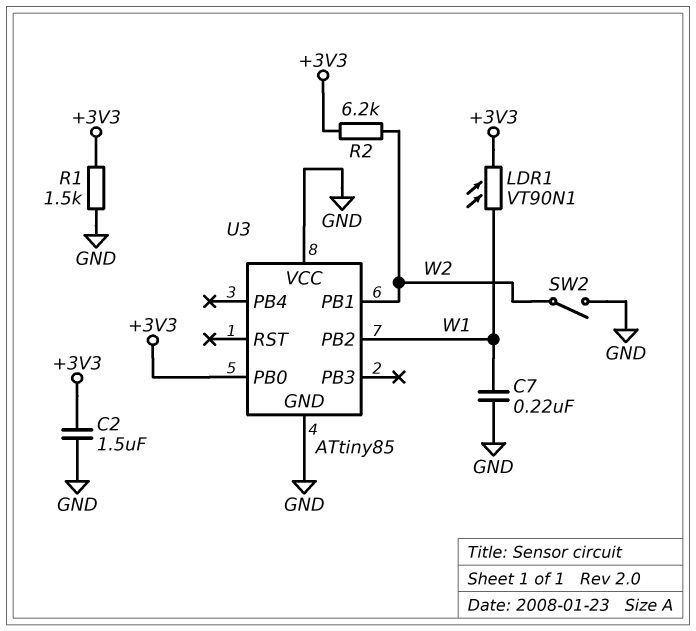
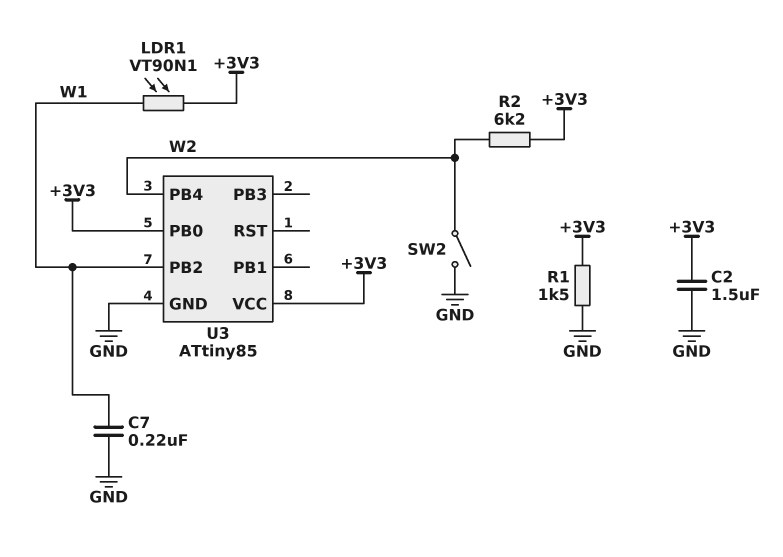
U3 pin PB1: W2 -> none
U3 pin PB4: none -> W2
U3 pin VCC: GND -> +3V3

